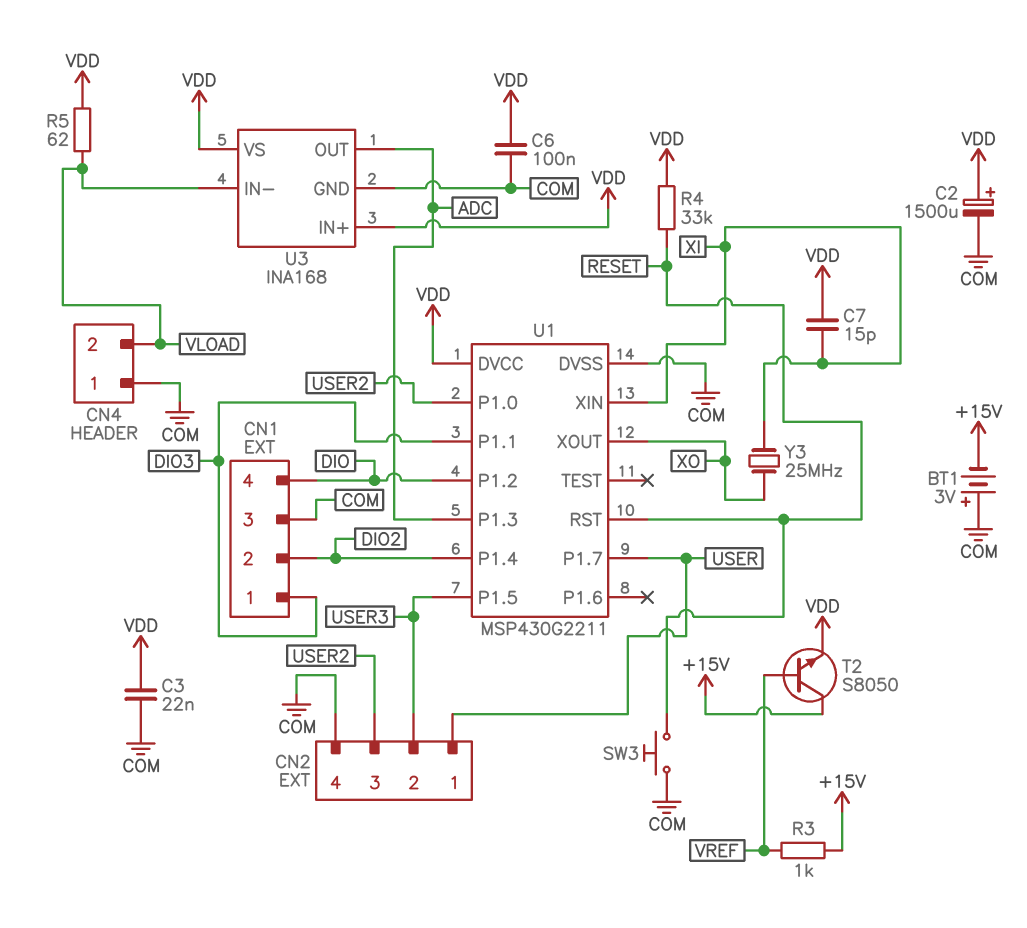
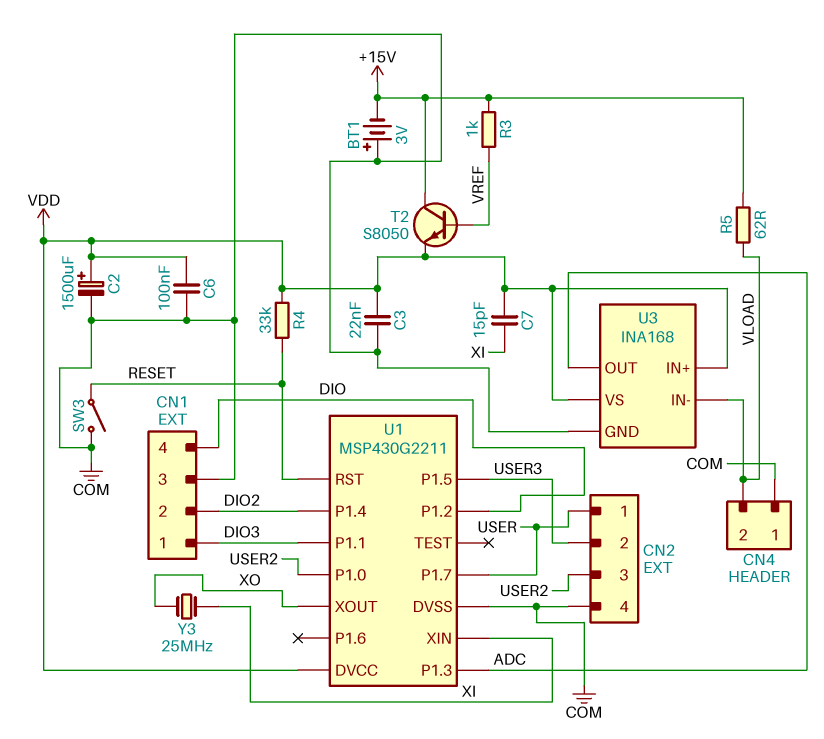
R5: 62 (VDD, VLOAD) -> 62 (+15V, VLOAD)
SW3: button (COM, RESET) -> switch (COM, RESET)

